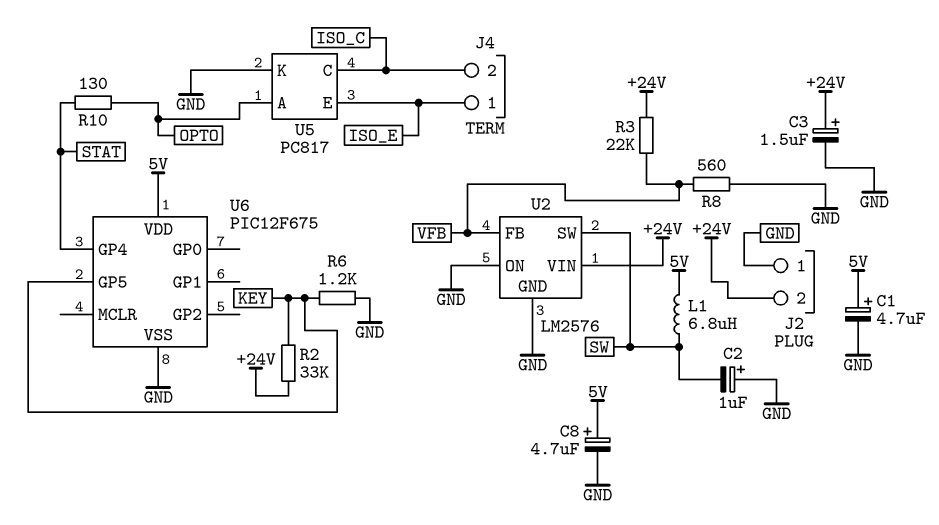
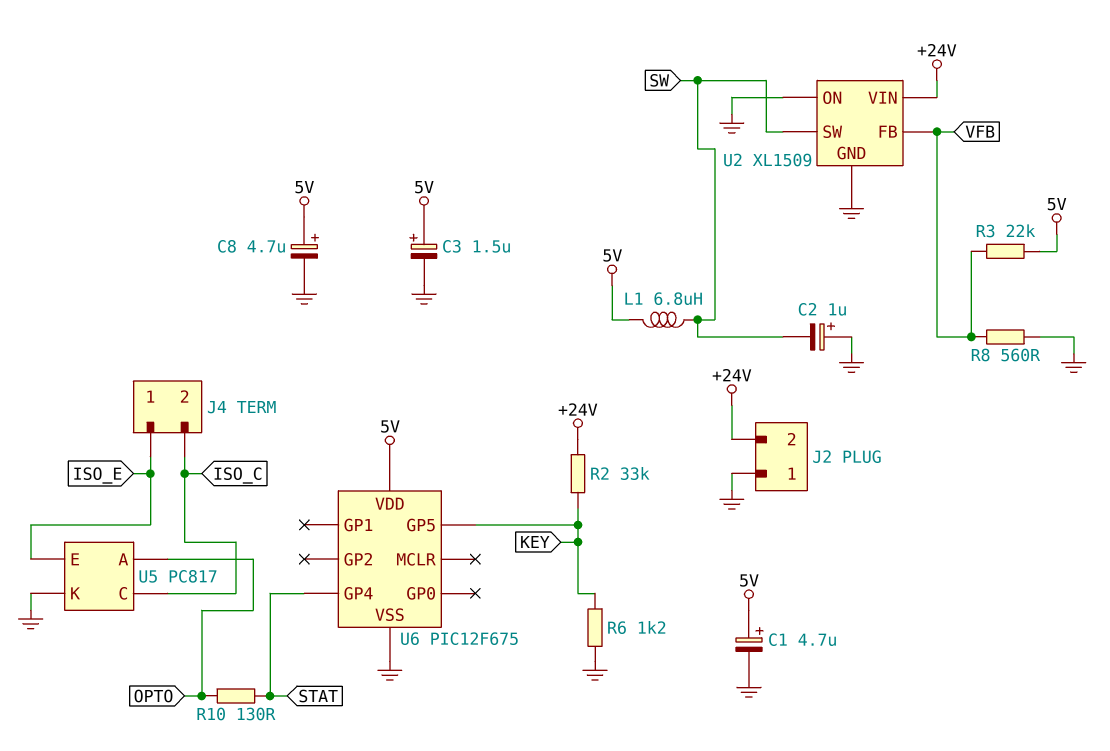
C3: 1.5uF (plus +24V, minus GND) -> 1.5uF (plus 5V, minus GND)
R3: 22k (+24V, VFB) -> 22k (5V, VFB)
U2: LM2576 -> XL1509

